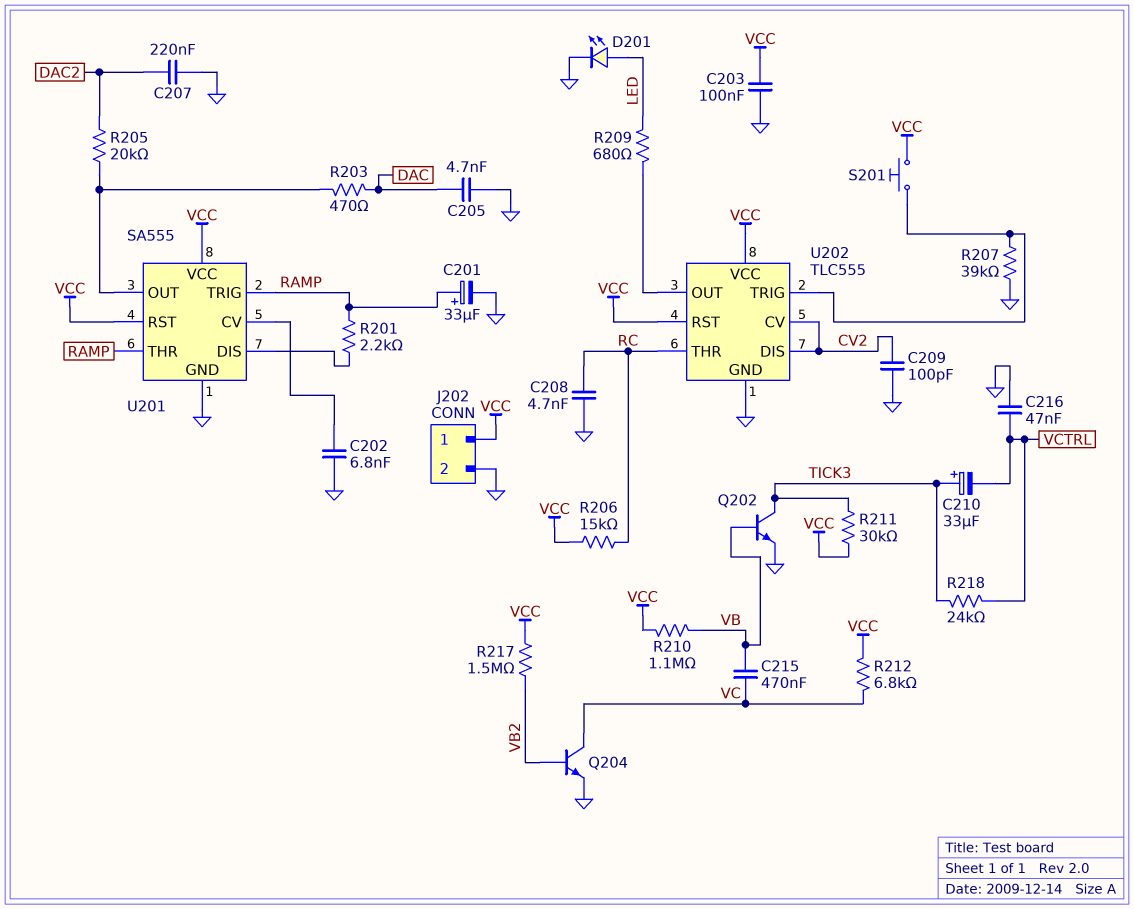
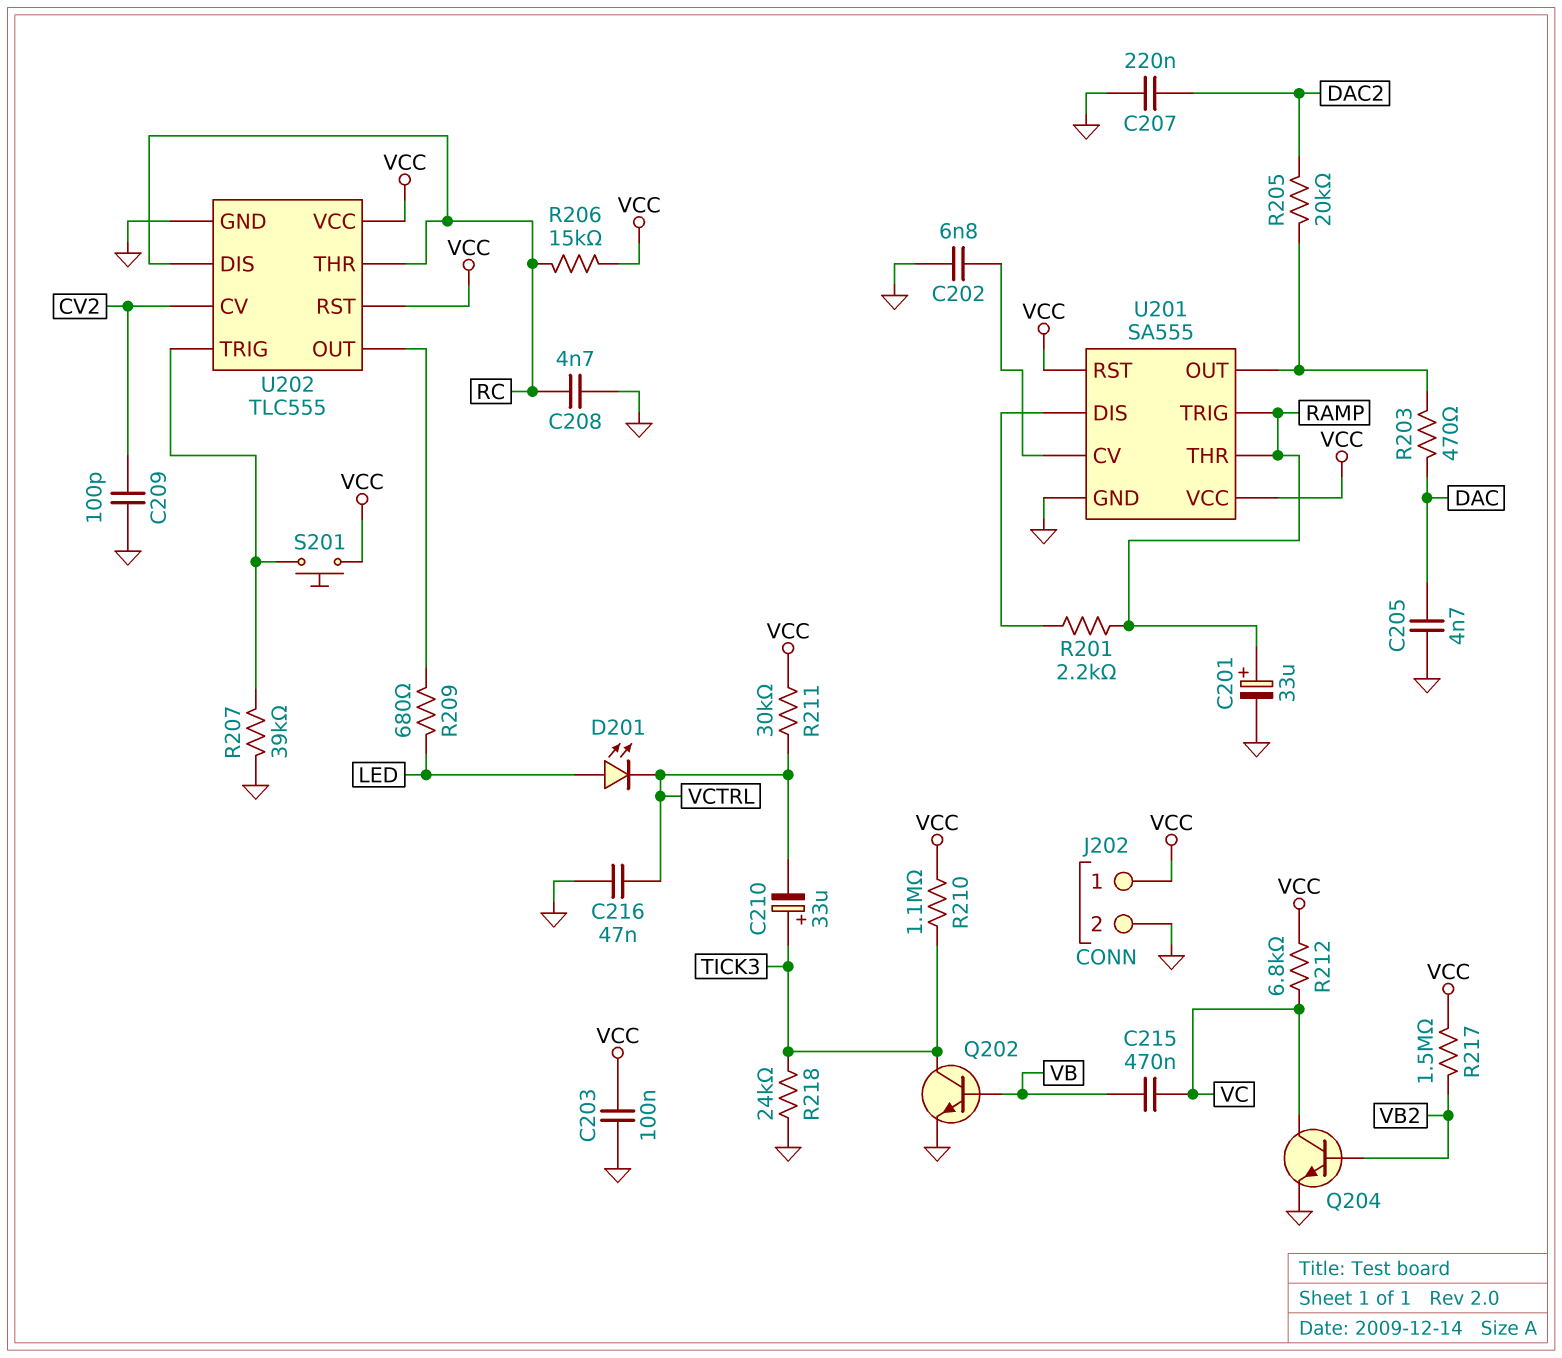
D201: LED (A LED, K GND) -> LED (A LED, K VCTRL)
R210: 1.1M (VB, VCC) -> 1.1M (TICK3, VCC)
R211: 30k (TICK3, VCC) -> 30k (VCC, VCTRL)
R218: 24k (TICK3, VCTRL) -> 24k (GND, TICK3)
U202 pin DIS: CV2 -> RC

